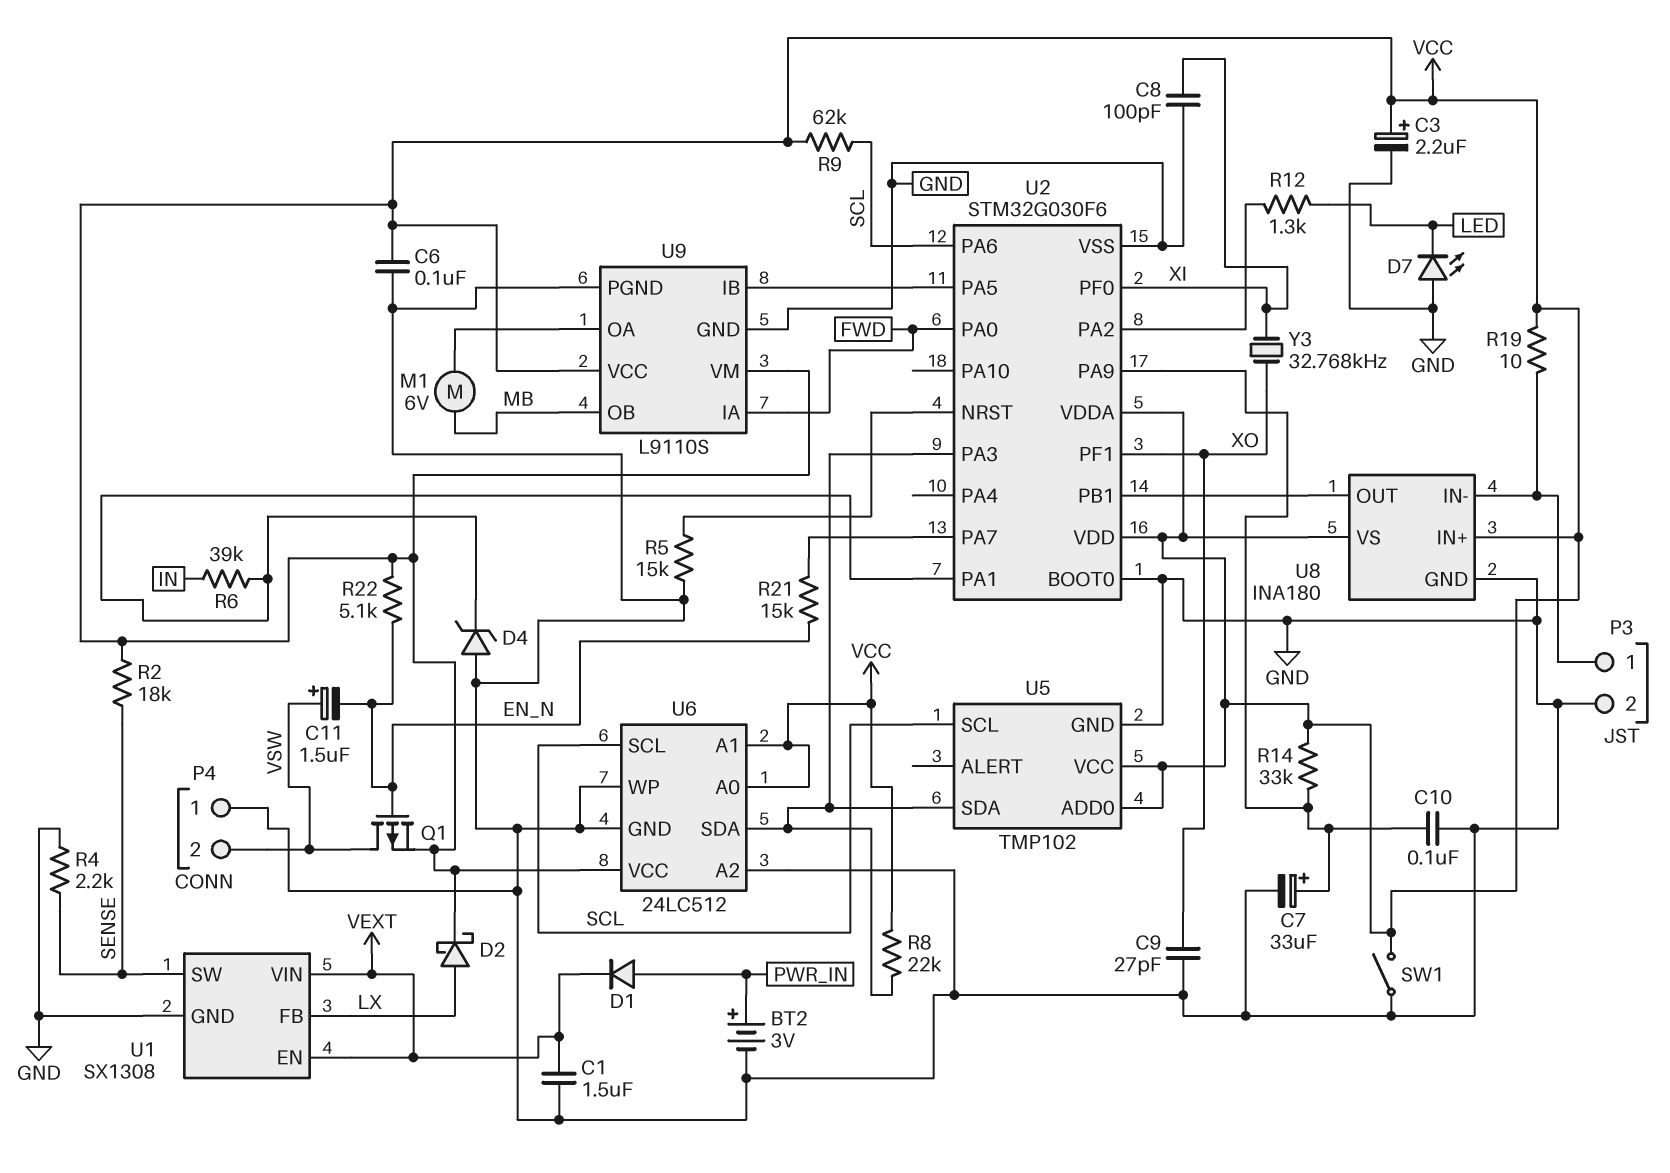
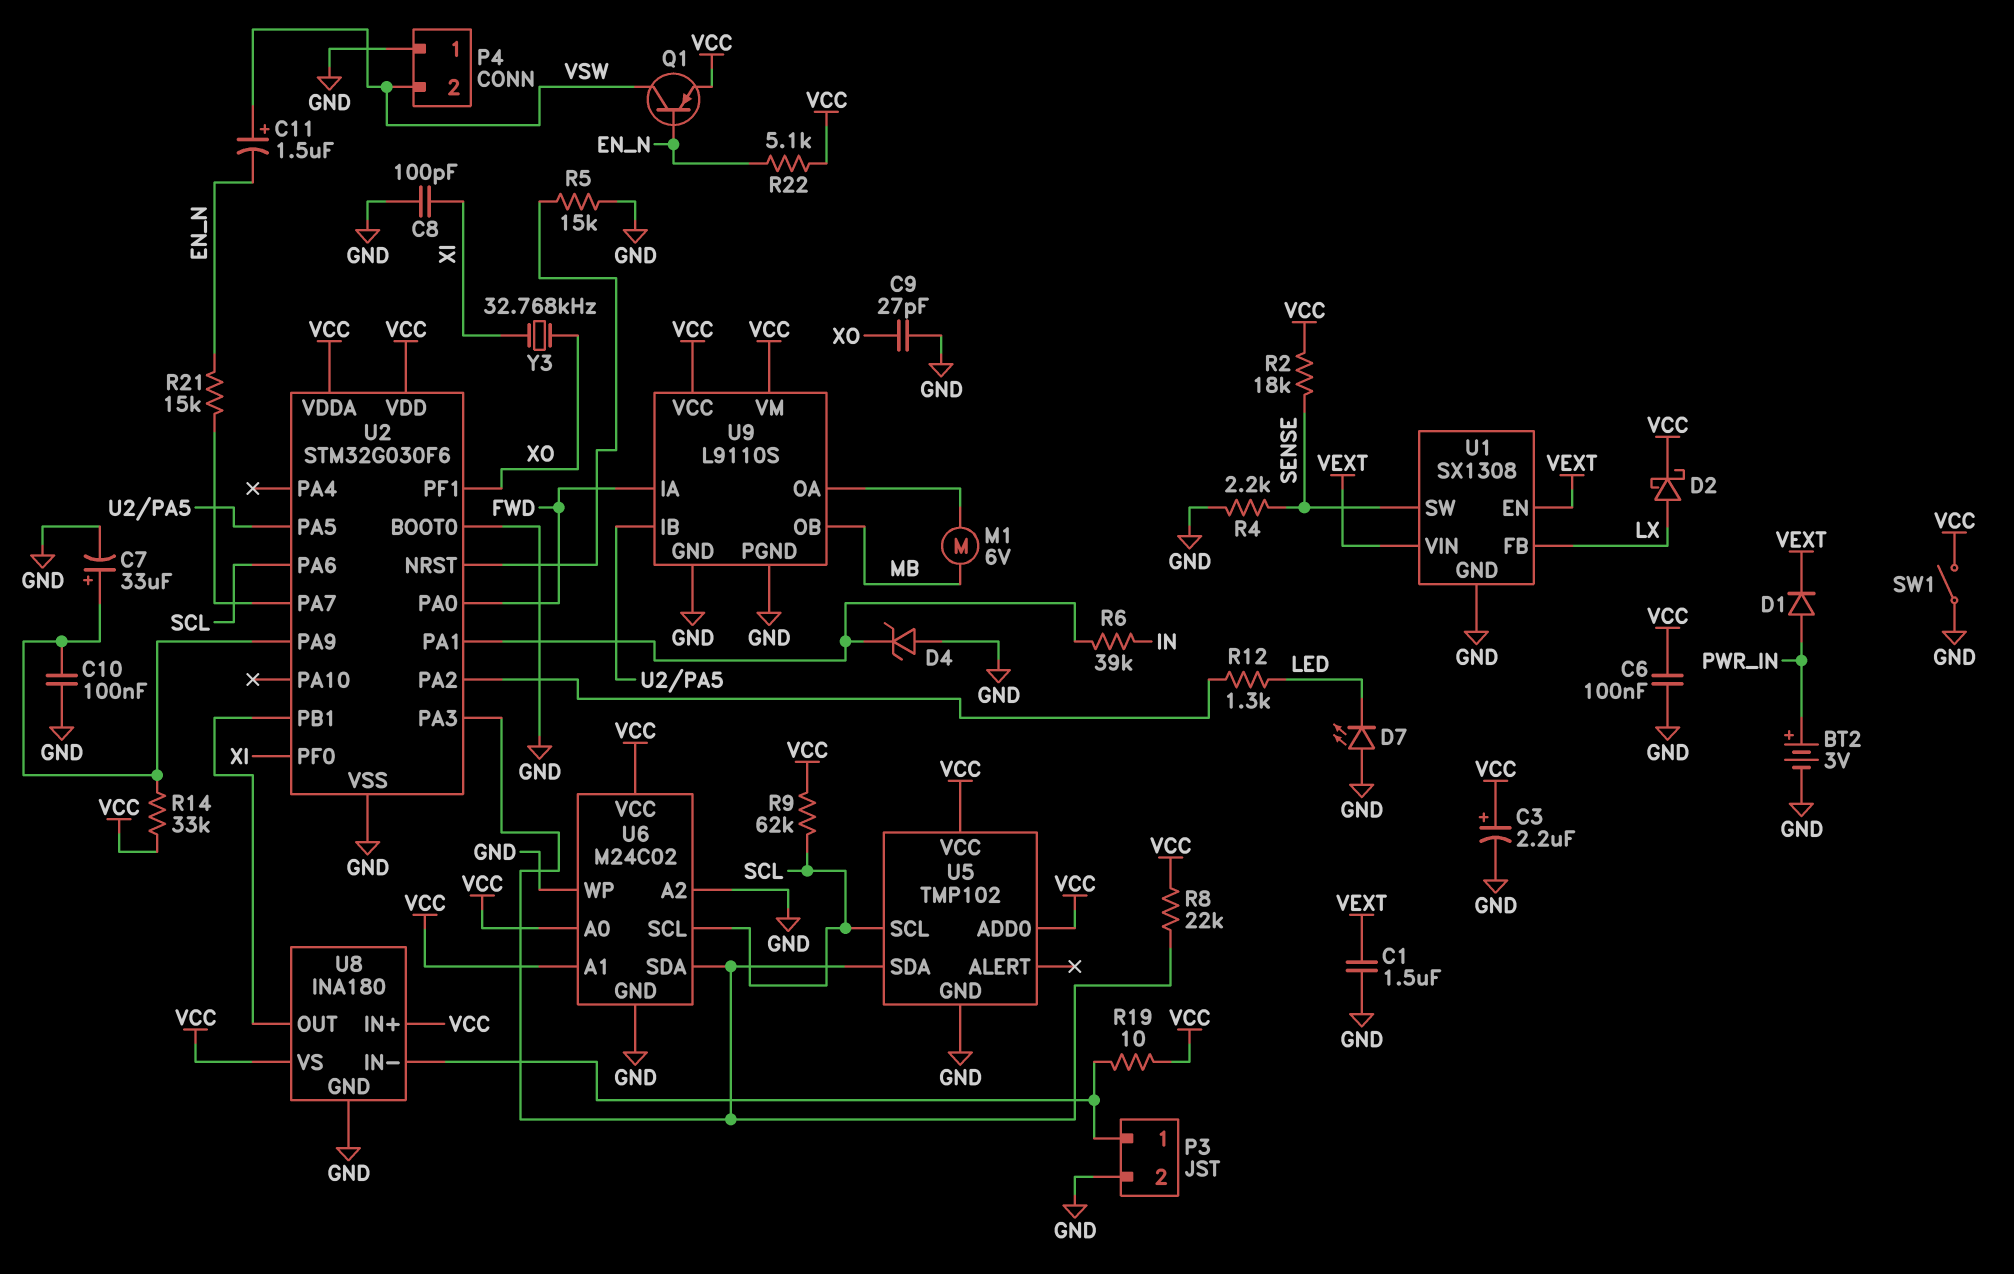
Q1: PMOS (G EN_N, D VSW, S VCC) -> PNP (B EN_N, C VSW, E VCC)
U6: 24LC512 -> M24C02

